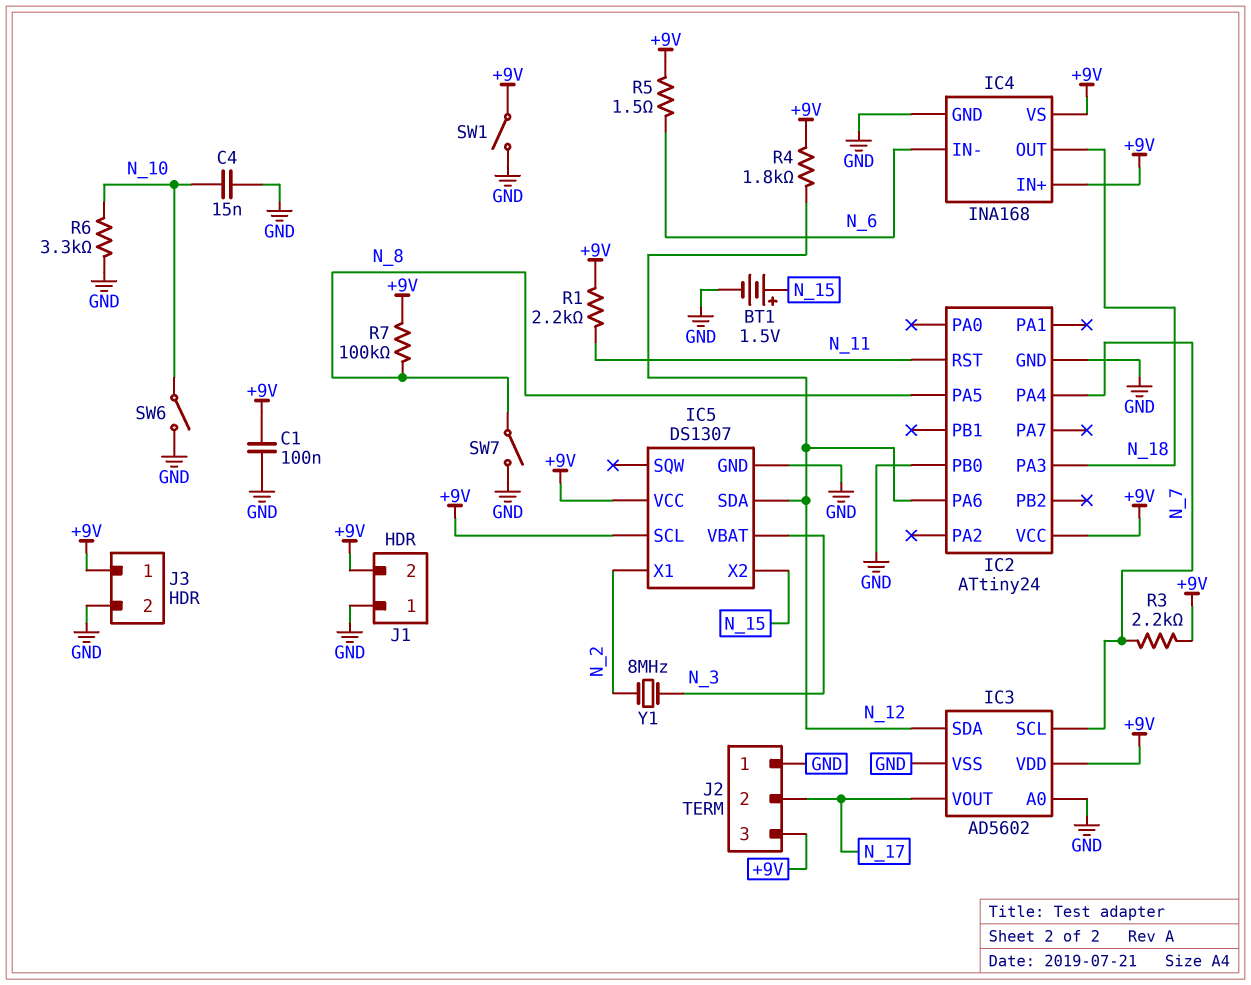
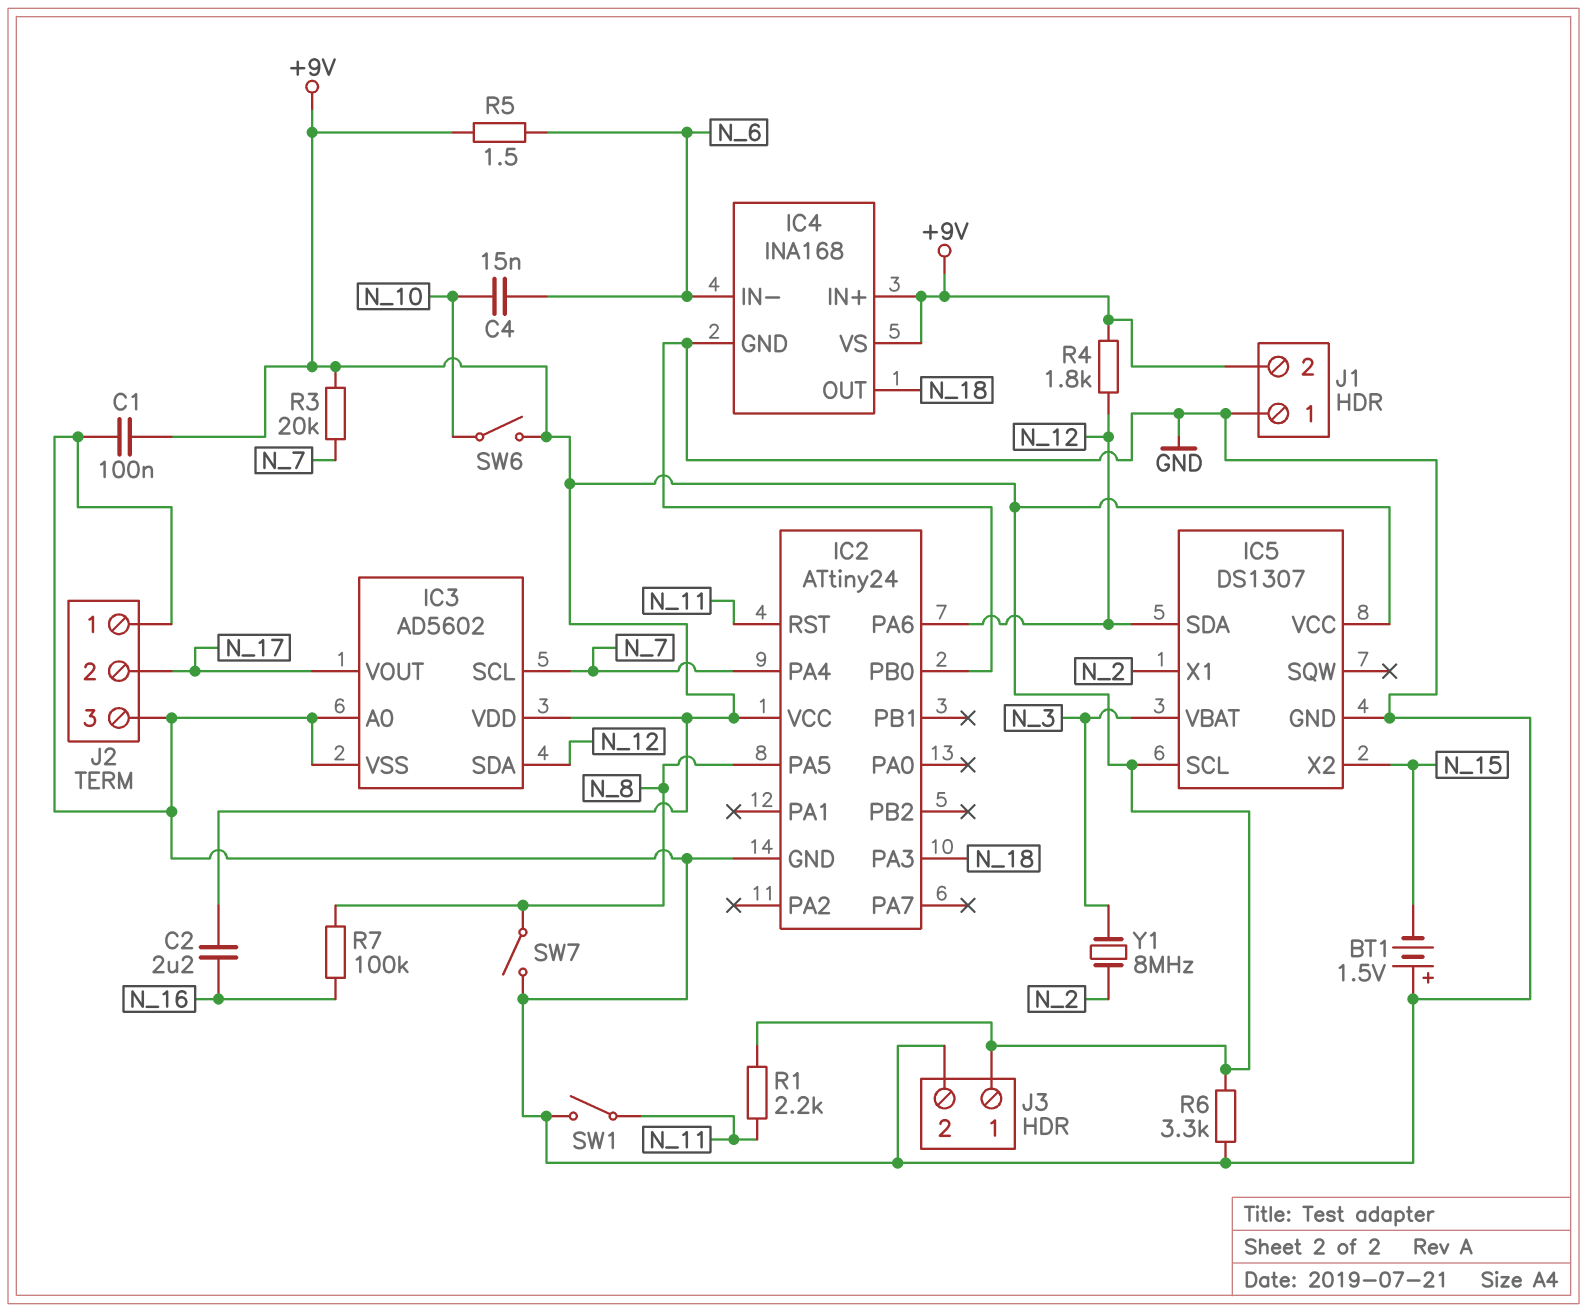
BT1: 1.5V (plus N_15, minus GND) -> 1.5V (plus GND, minus N_15)
C2: none -> 2.2uF (+9V, N_16)
C4: 15nF (GND, N_10) -> 15nF (N_6, N_10)
J2 pin 3: +9V -> GND
R3: 2.2k (+9V, N_7) -> 20k (+9V, N_7)
R6: 3.3k (GND, N_10) -> 3.3k (+9V, GND)
R7: 100k (+9V, N_8) -> 100k (N_8, N_16)
SW1: switch (+9V, GND) -> switch (GND, N_11)
SW6: switch (GND, N_10) -> switch (+9V, N_10)

